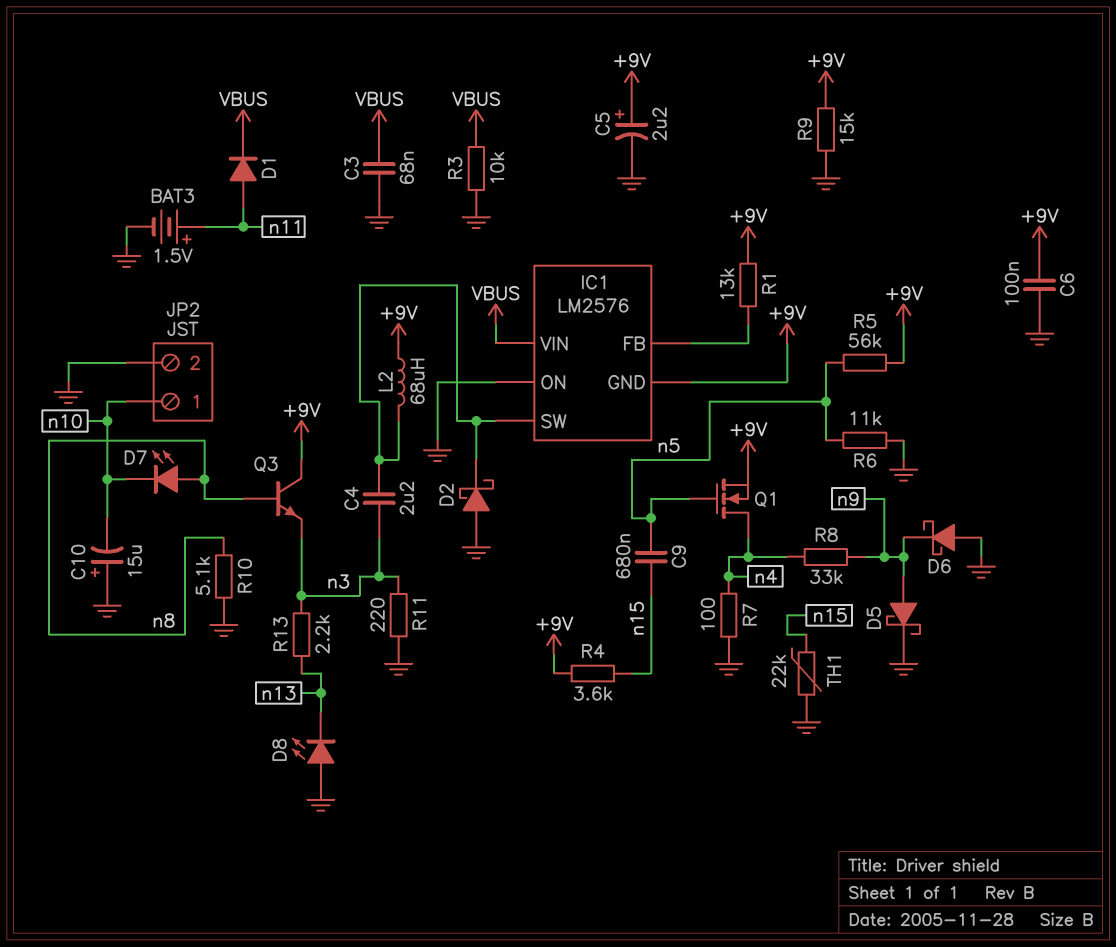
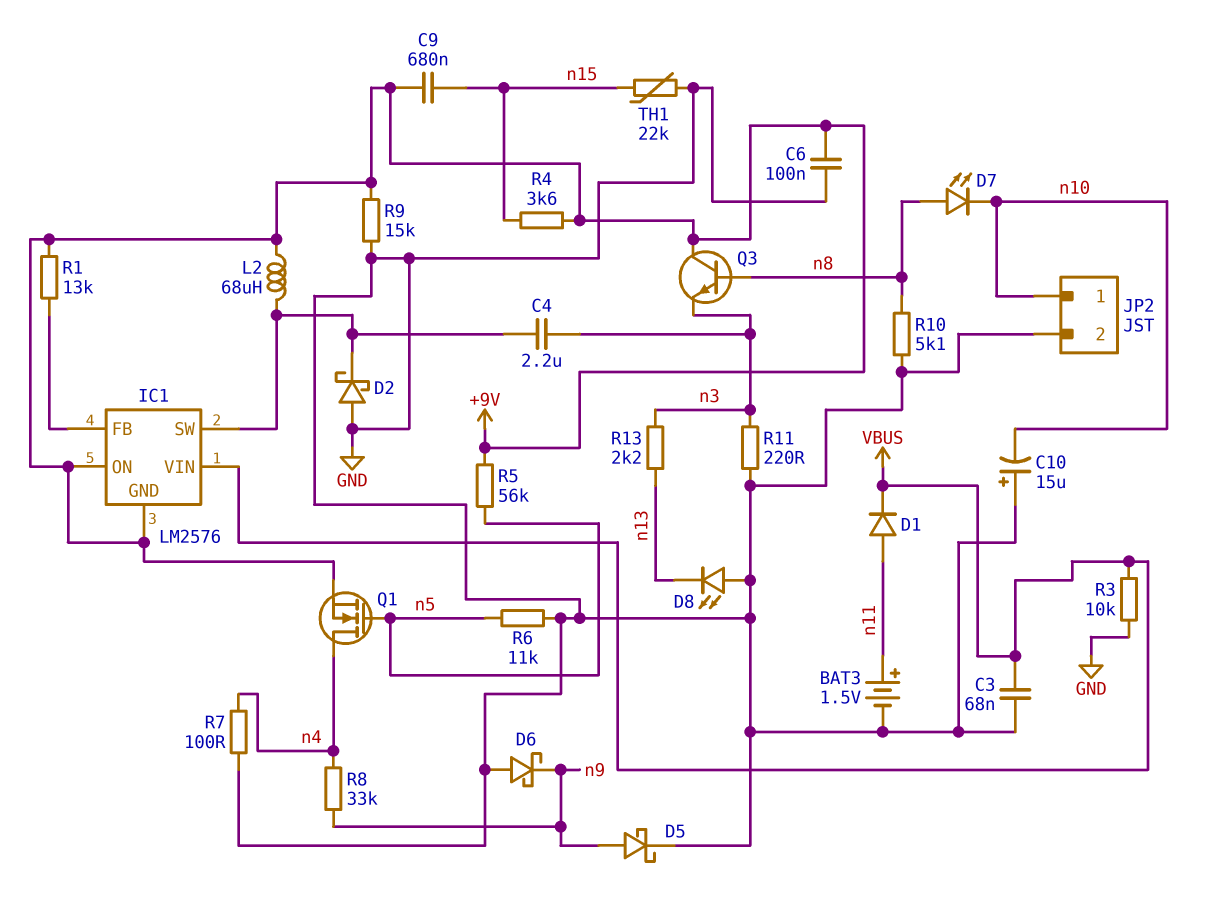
C5: 2.2uF (plus +9V, minus GND) -> none
C9: 680nF (n5, n15) -> 680nF (+9V, n15)
IC1 pin ON: GND -> +9V

